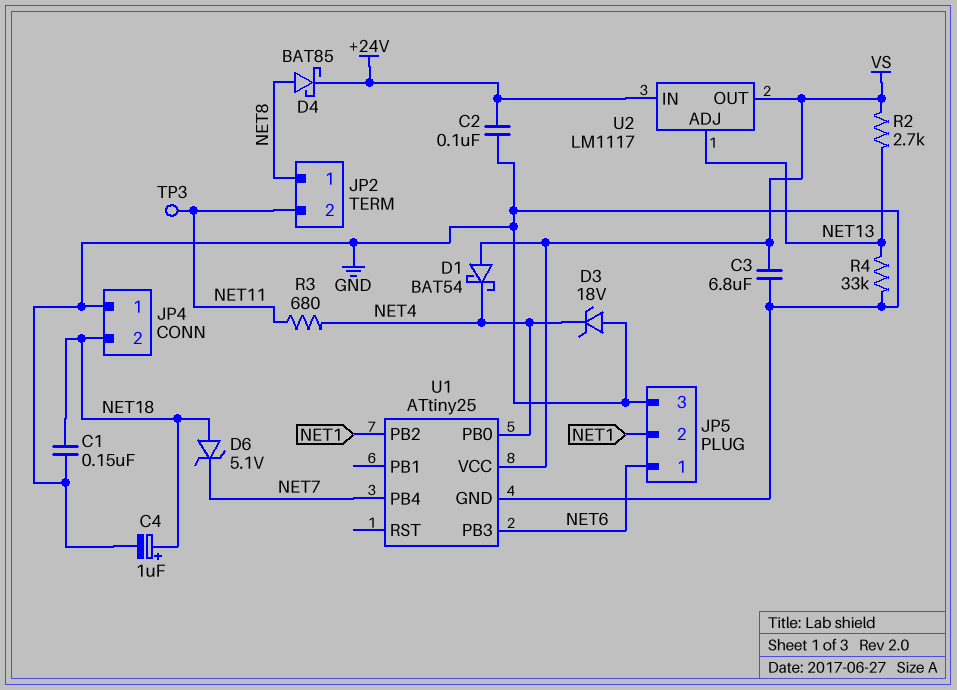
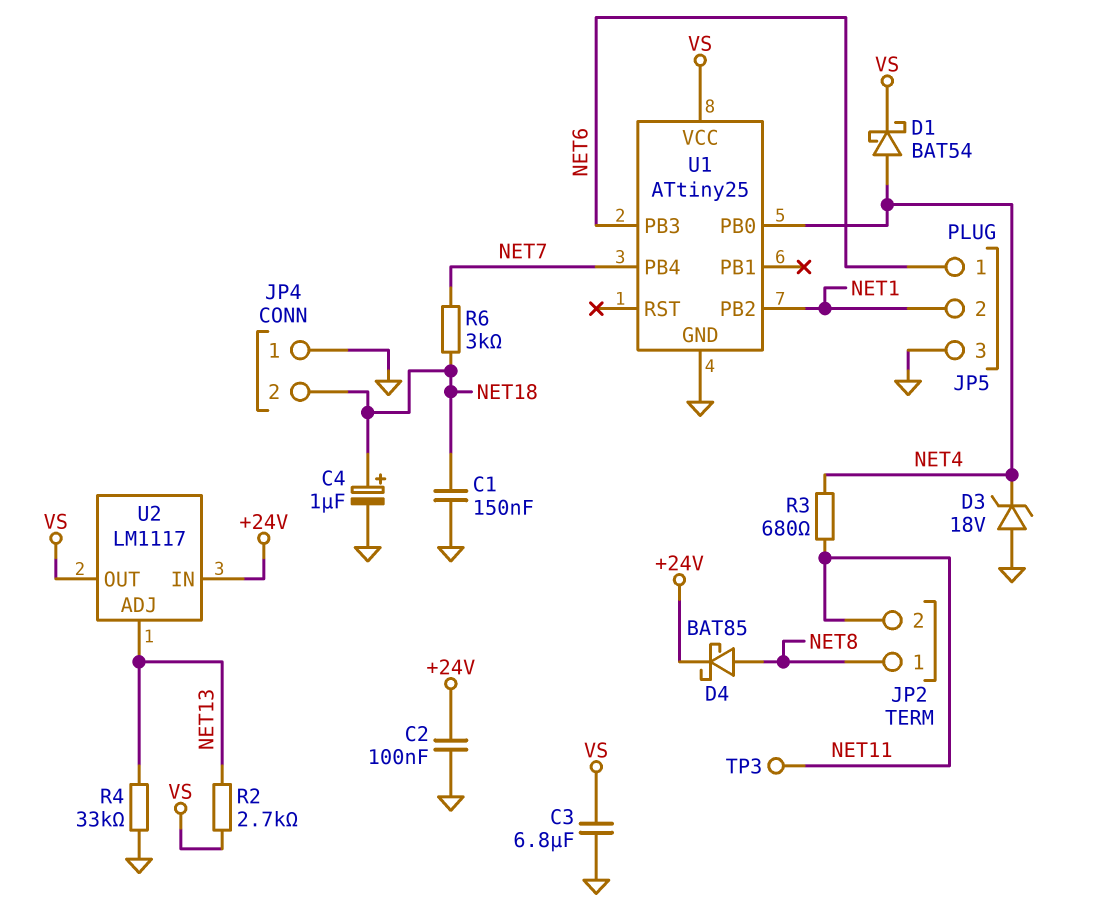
D1: schottky BAT54 (A VS, K NET4) -> schottky BAT54 (A NET4, K VS)
D6: zener 5.1V (A NET18, K NET7) -> none
R6: none -> 3k (NET7, NET18)

